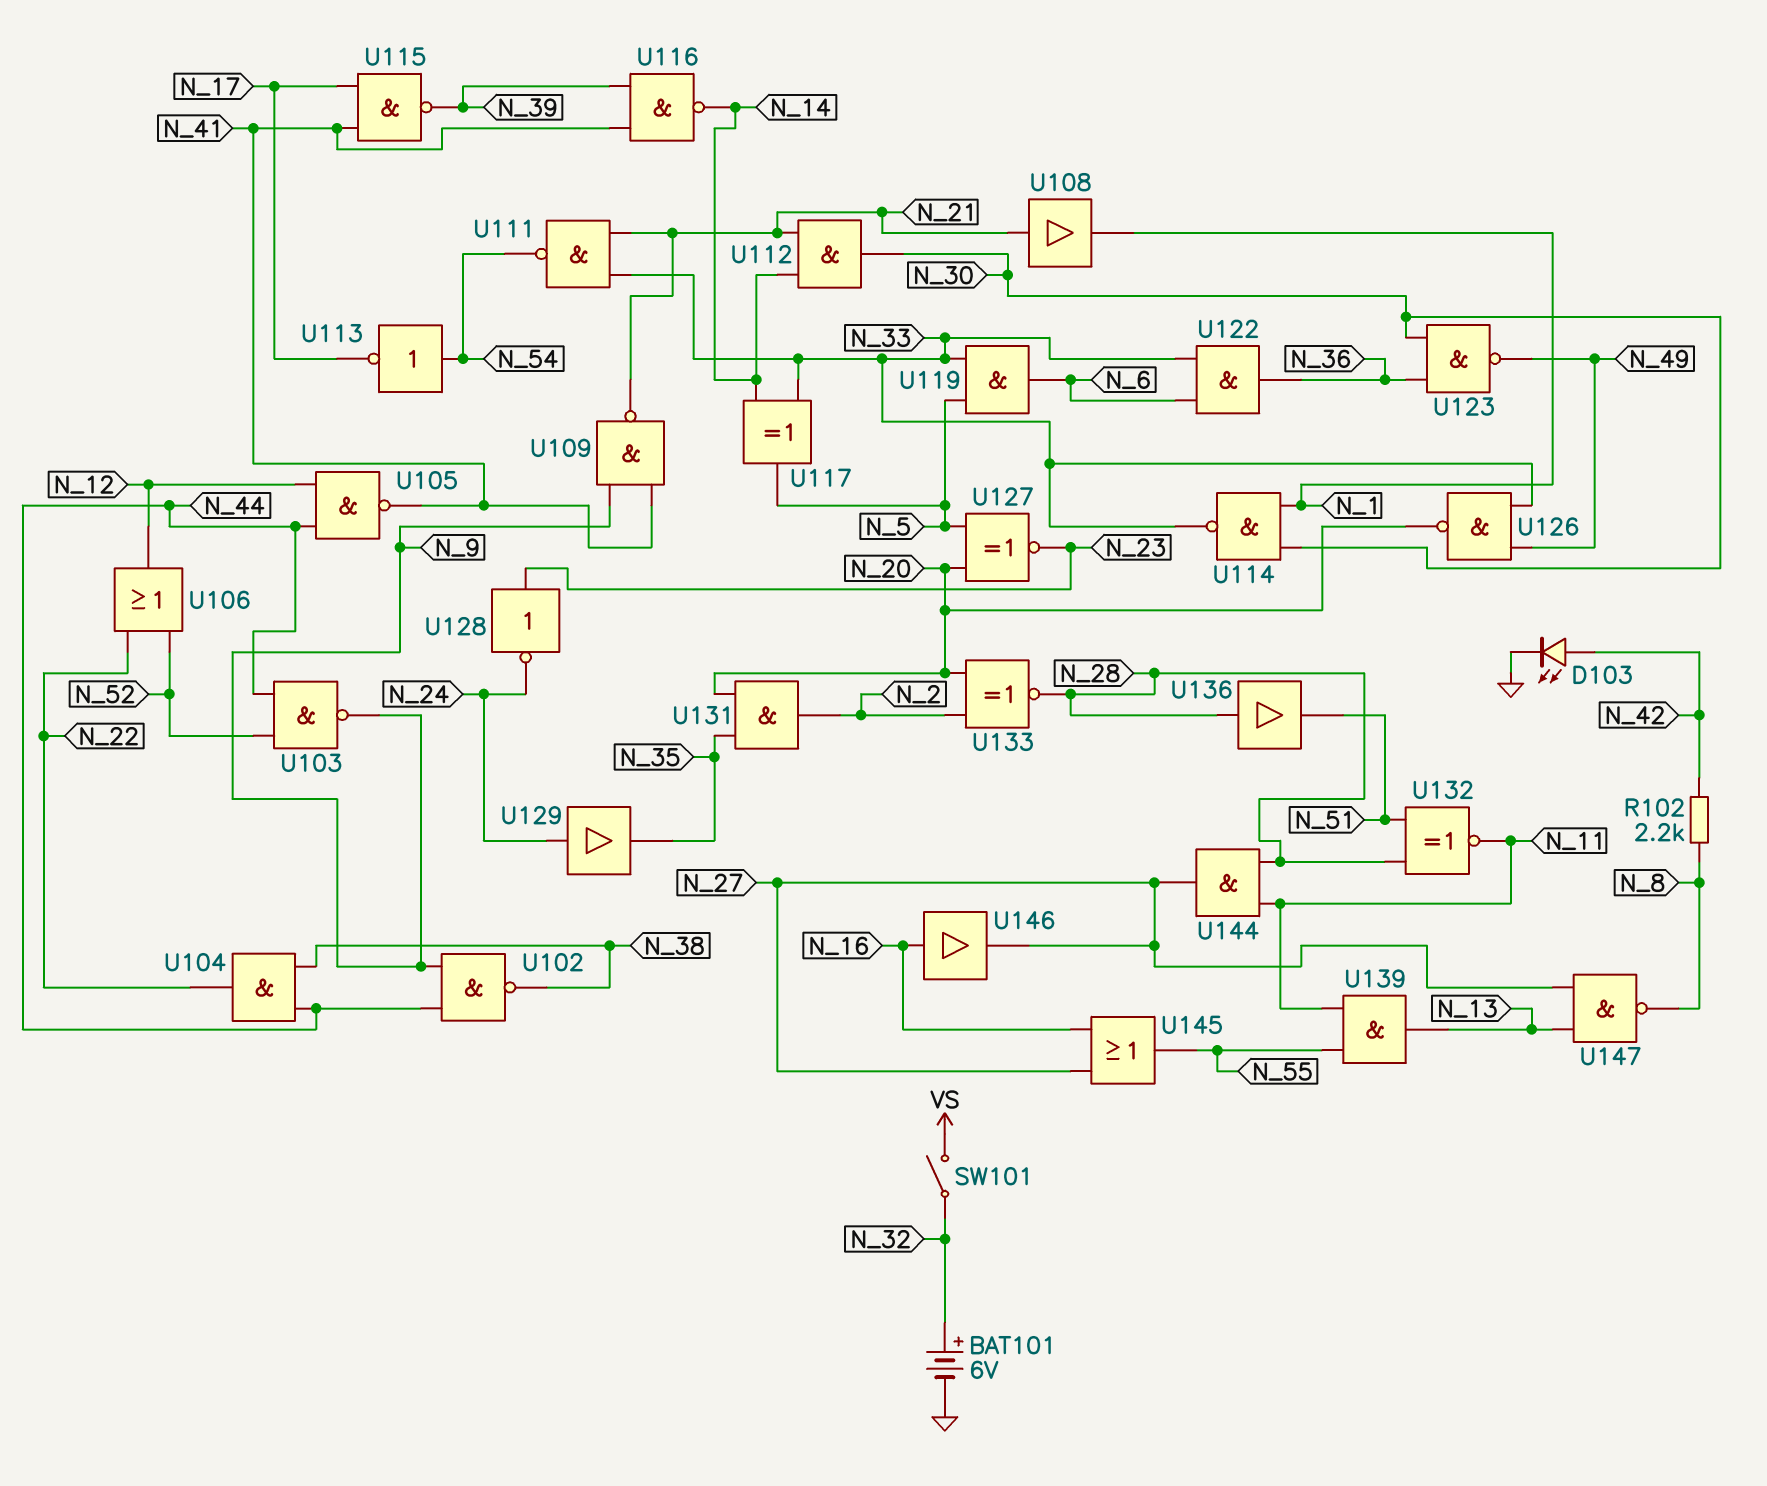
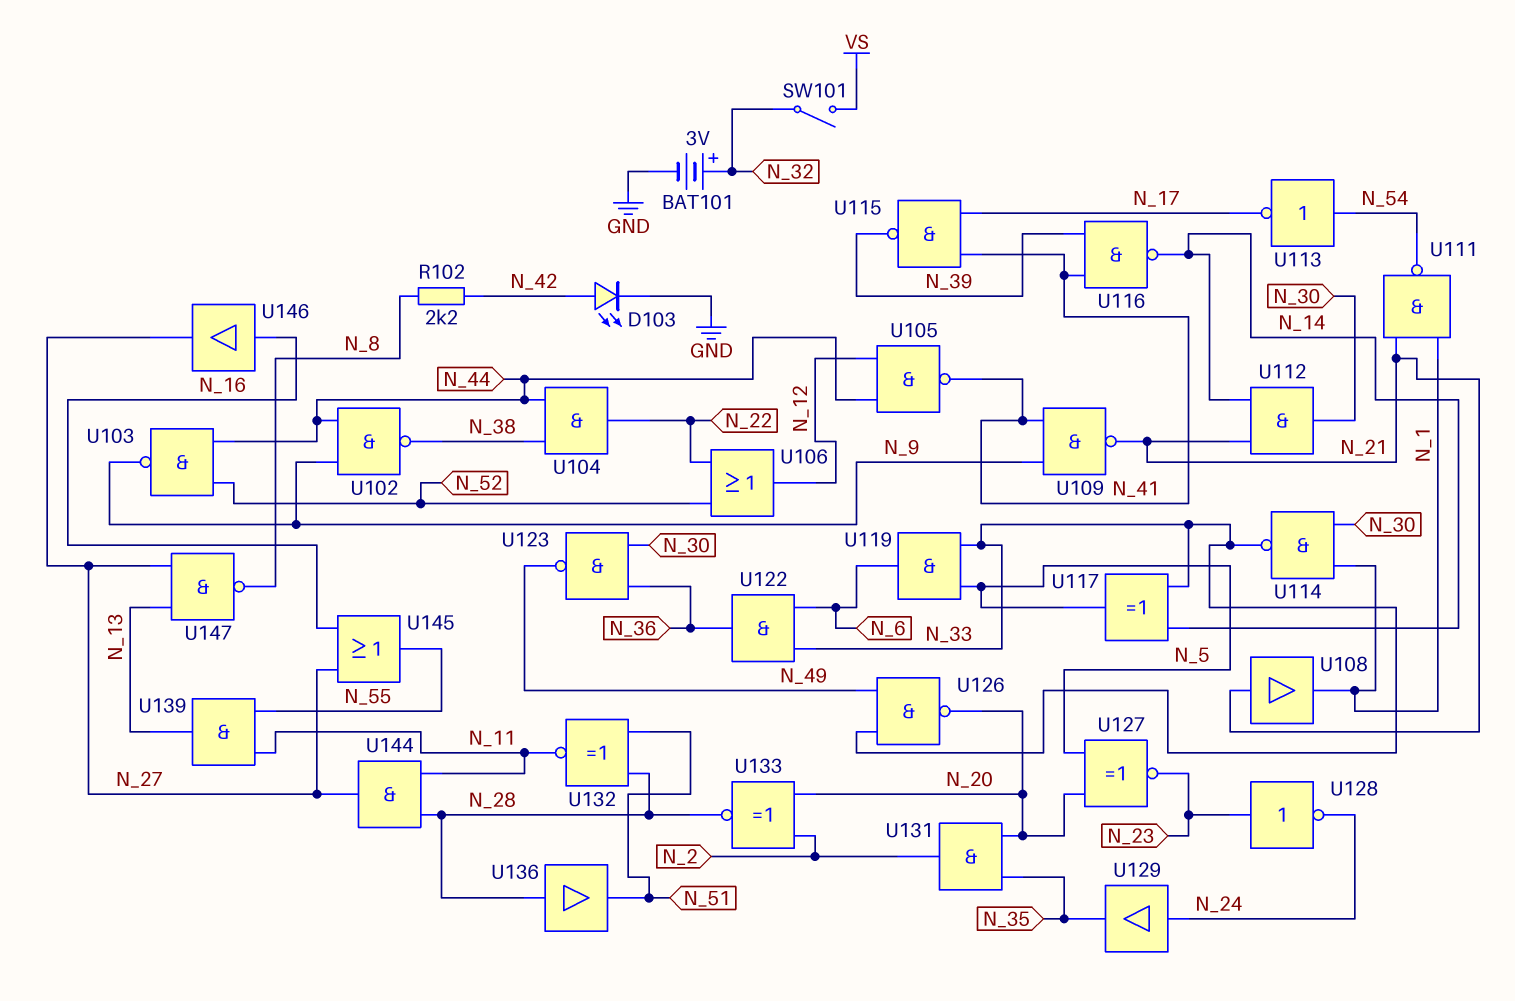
BAT101: 6V (plus N_32, minus GND) -> 3V (plus N_32, minus GND)
U111: NAND (in N_21, in N_33, out N_54) -> NAND (in N_1, in N_21, out N_54)

